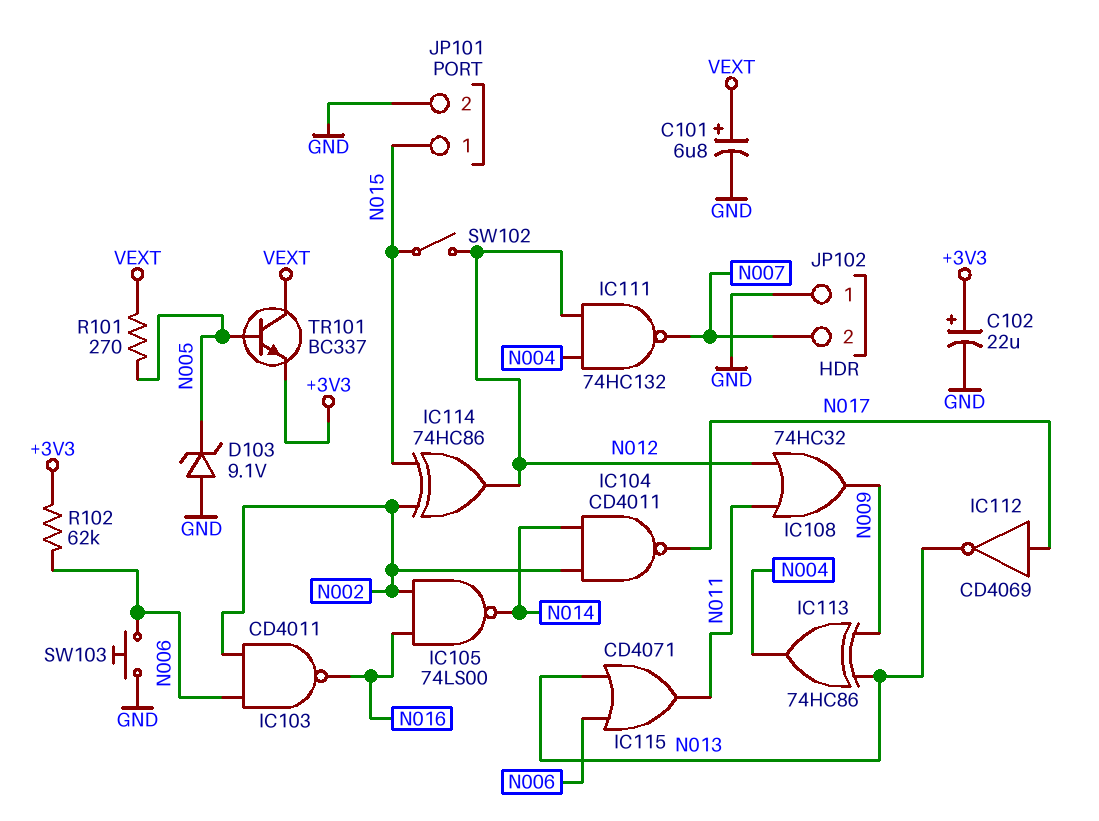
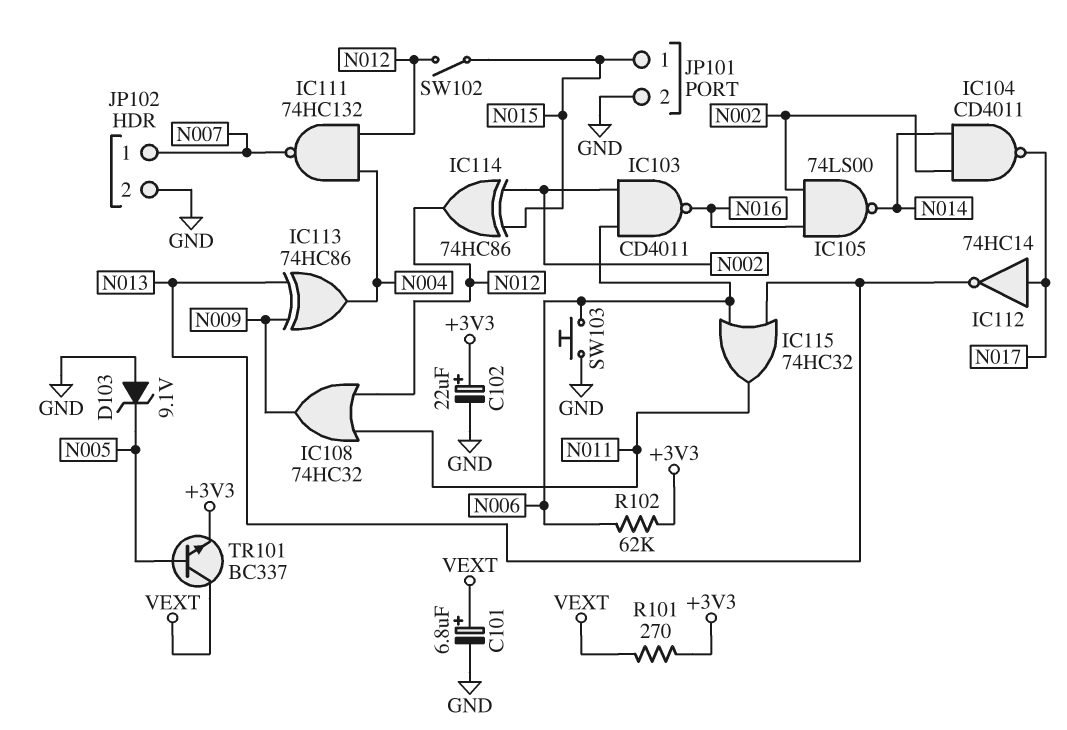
IC112: NOT CD4069 (in N017, out N013) -> NOT 74HC14 (in N017, out N013)
IC115: OR CD4071 (in N006, in N013, out N011) -> OR 74HC32 (in N006, in N013, out N011)
JP102 pin 1: GND -> N007
JP102 pin 2: N007 -> GND
R101: 270 (N005, VEXT) -> 270 (+3V3, VEXT)

